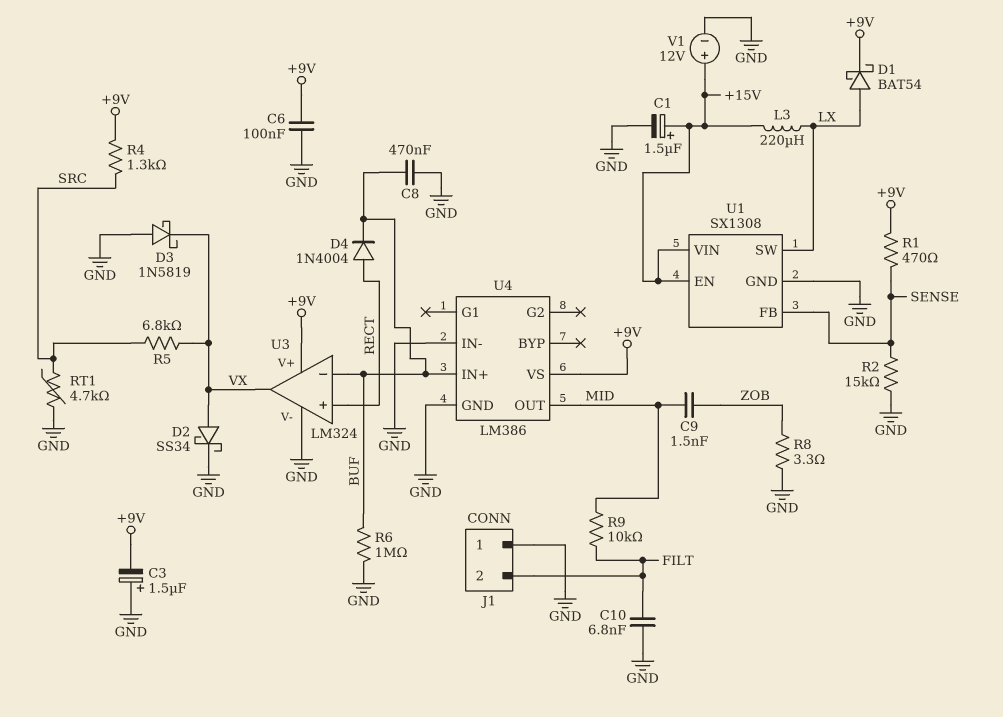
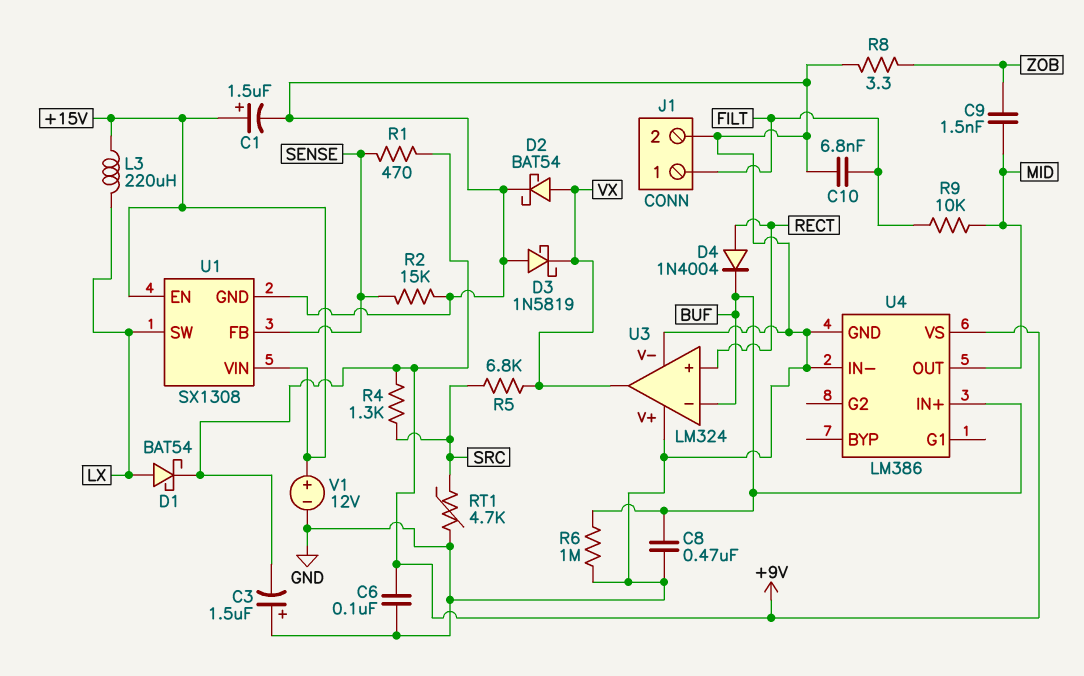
D2: schottky SS34 (A VX, K GND) -> schottky BAT54 (A VX, K GND)
J1 pin 1: GND -> FILT
J1 pin 2: FILT -> GND
U3 pin V+: +9V -> GND

